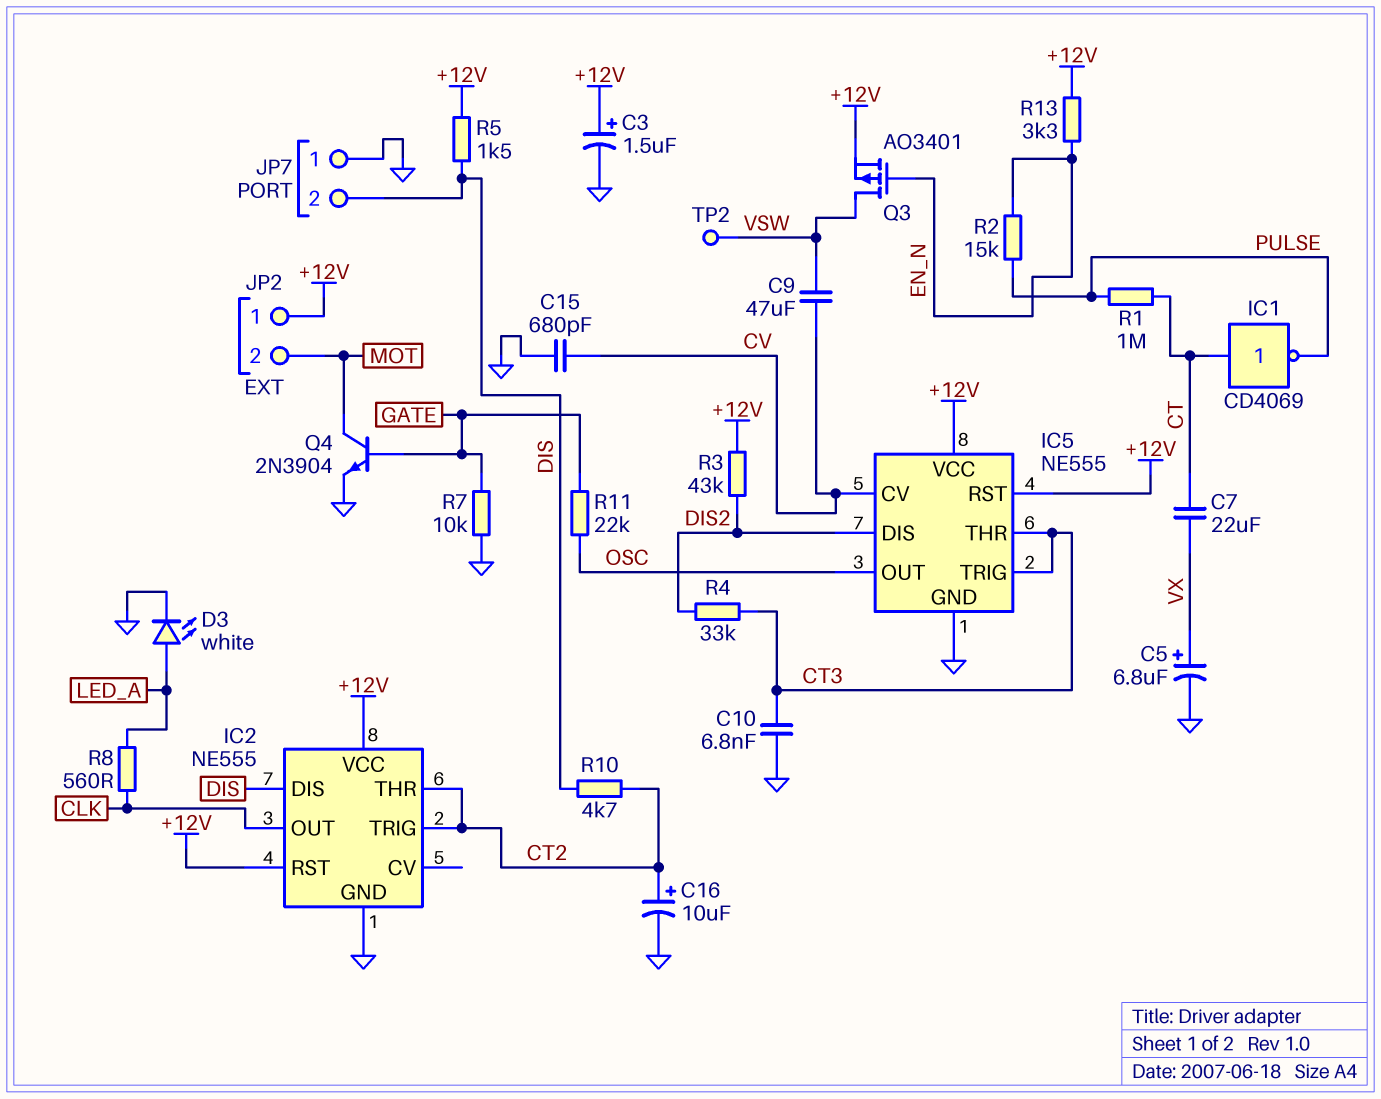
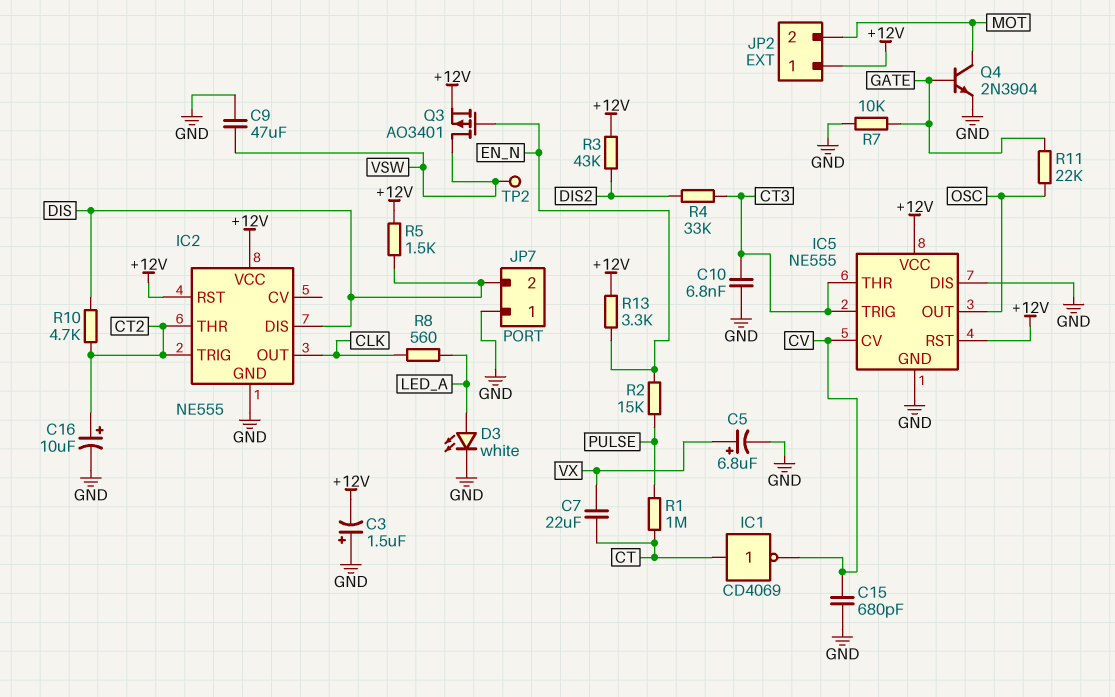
C3: 1.5uF (plus +12V, minus GND) -> 1.5uF (plus GND, minus +12V)
C9: 47uF (CV, VSW) -> 47uF (GND, VSW)
IC1: NOT CD4069 (in CT, out PULSE) -> NOT CD4069 (in CT, out CV)
IC5 pin DIS: DIS2 -> GND

